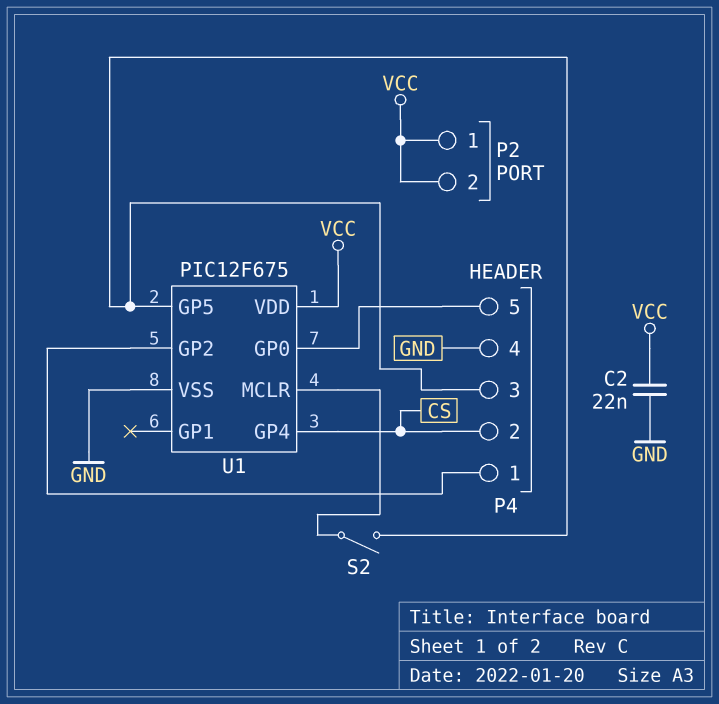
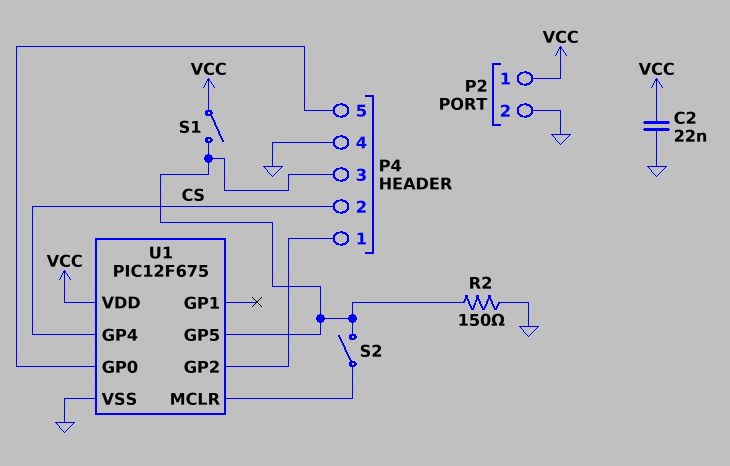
P2 pin 2: VCC -> GND
R2: none -> 150 (GND, P4/3)
S1: none -> switch (P4/3, VCC)

